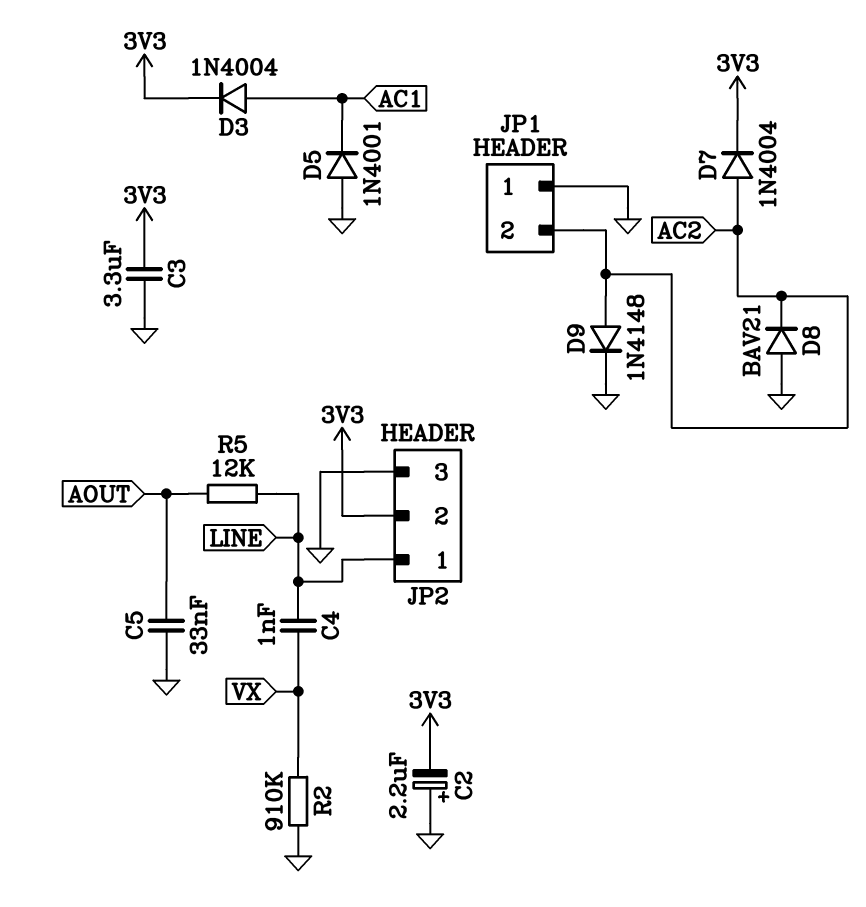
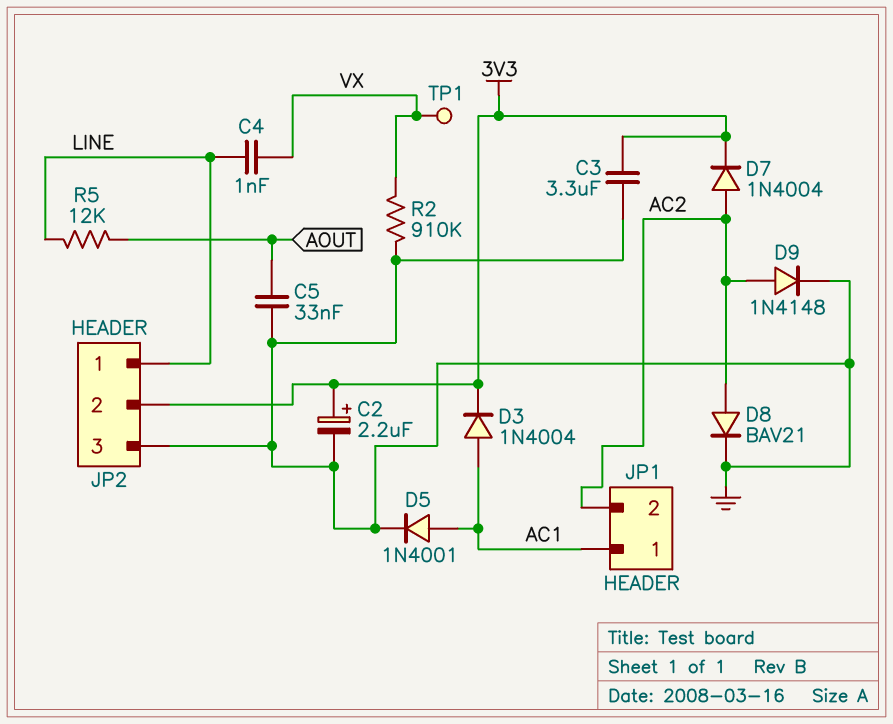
C2: 2.2uF (plus GND, minus 3V3) -> 2.2uF (plus 3V3, minus GND)
D5: diode 1N4001 (A GND, K AC1) -> diode 1N4001 (A AC1, K GND)
D8: diode BAV21 (A GND, K AC2) -> diode BAV21 (A AC2, K GND)
JP1 pin 1: GND -> AC1
TP1: none -> test point (VX)

